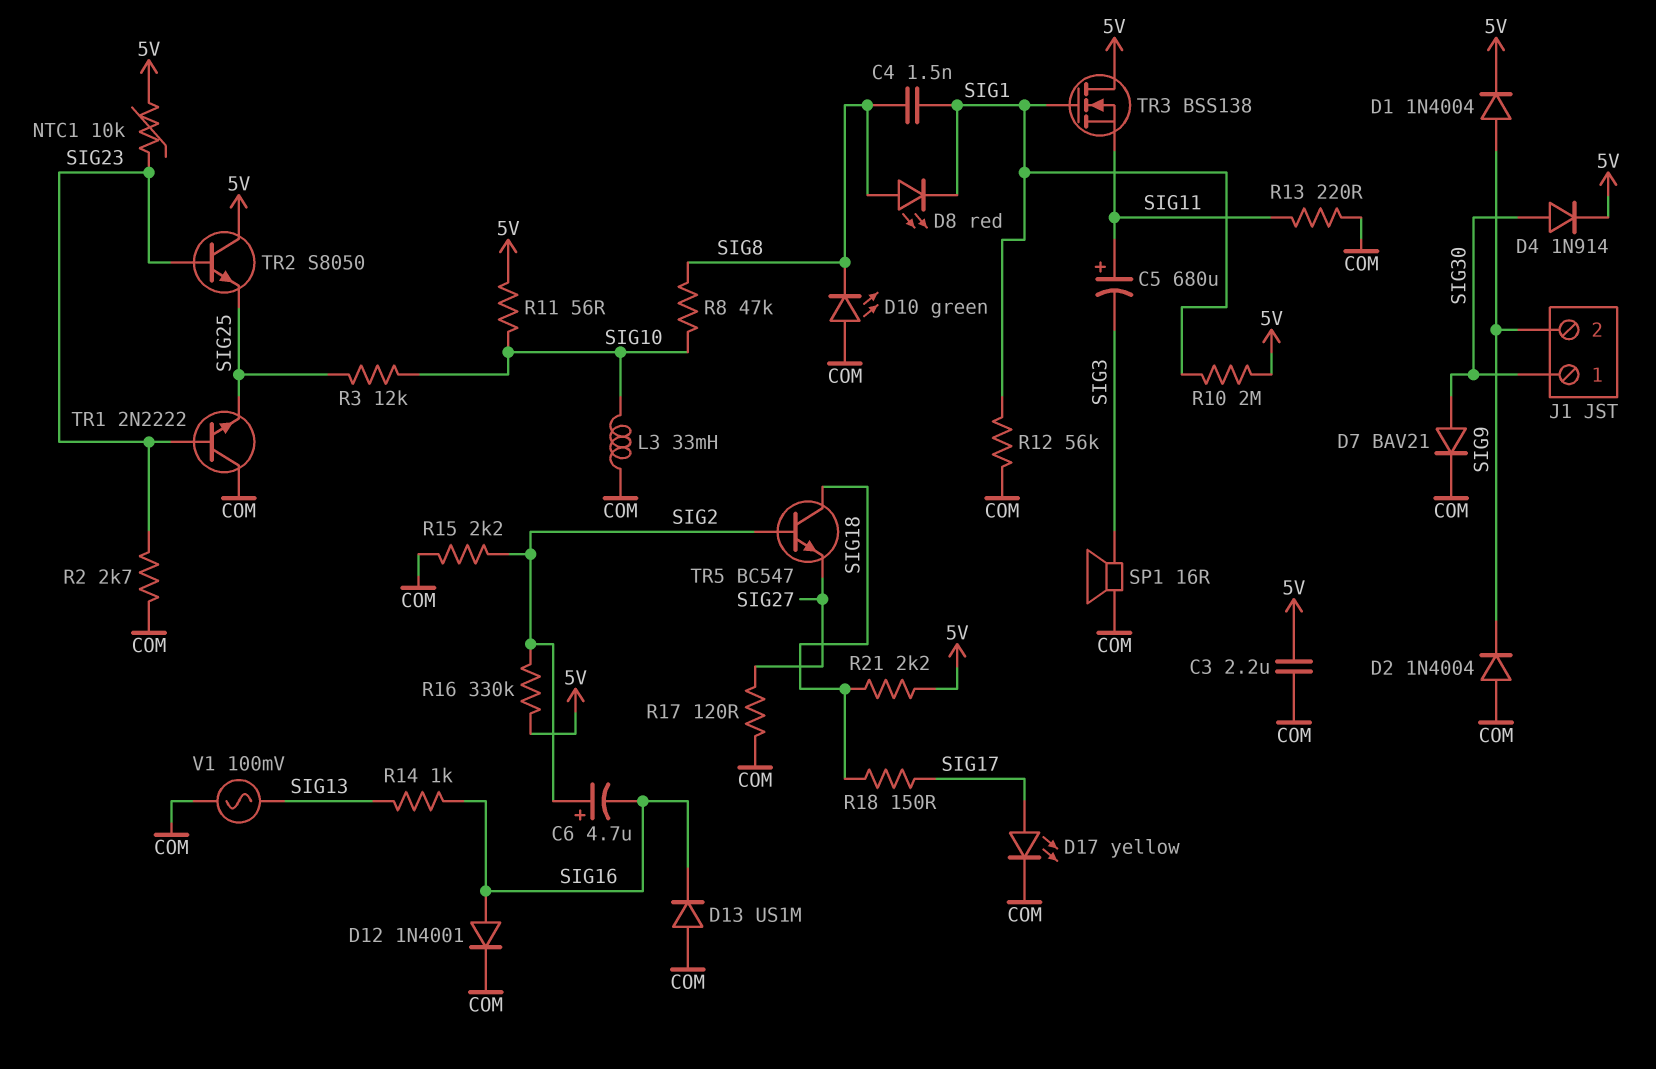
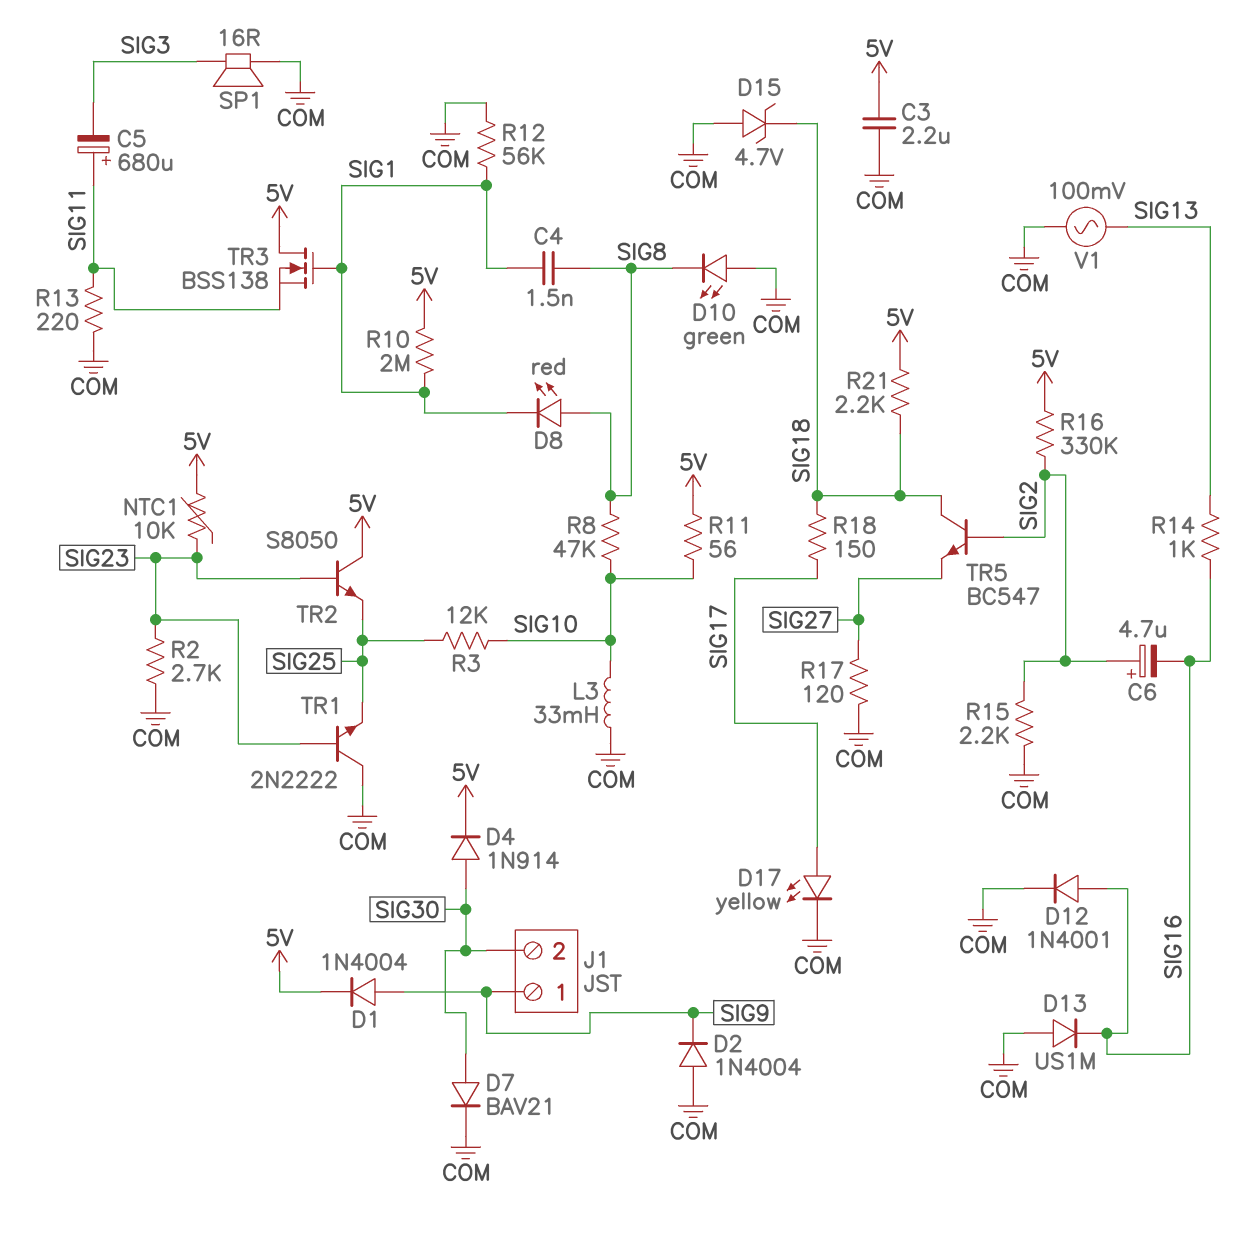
D15: none -> zener 4.7V (A COM, K SIG18)
J1 pin 1: SIG30 -> SIG9
J1 pin 2: SIG9 -> SIG30

